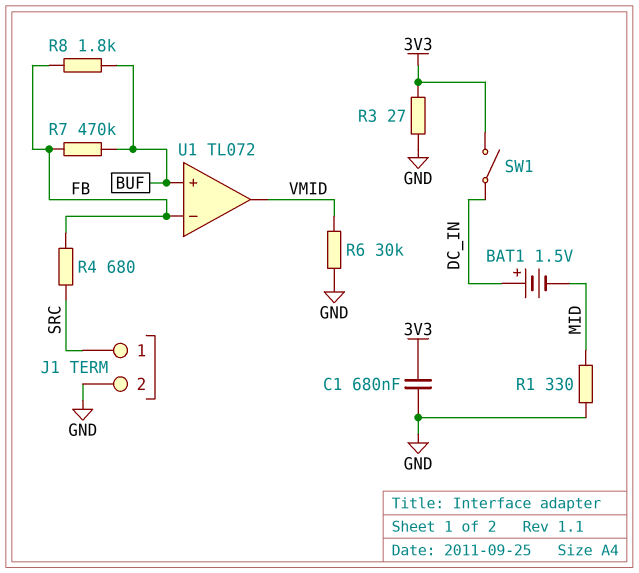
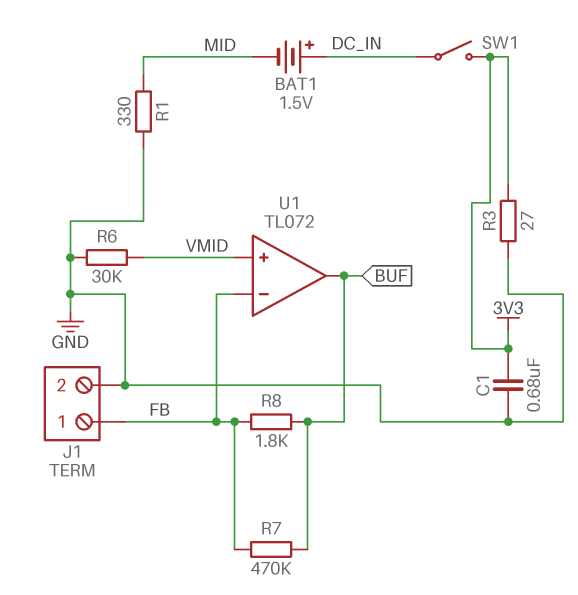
J1 pin 1: SRC -> FB
R4: 680 (FB, SRC) -> none
U1 pin in+: BUF -> VMID
U1 pin out: VMID -> BUF

